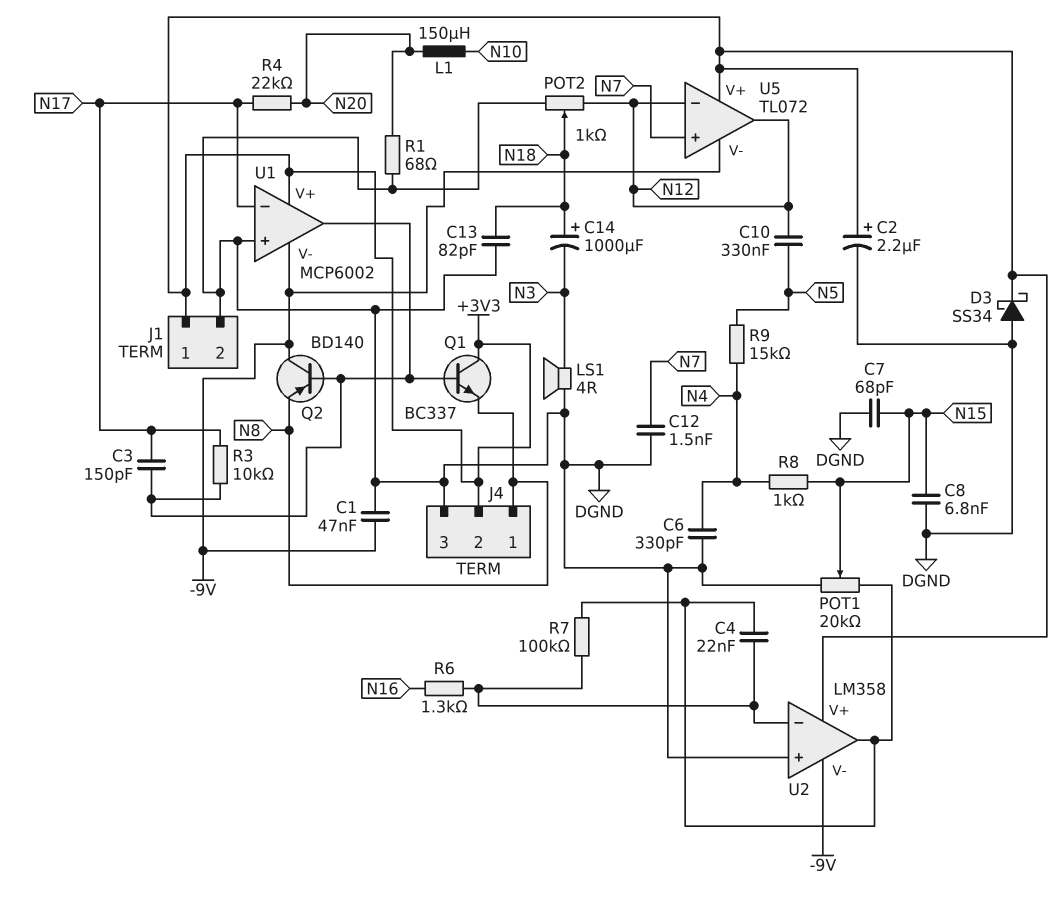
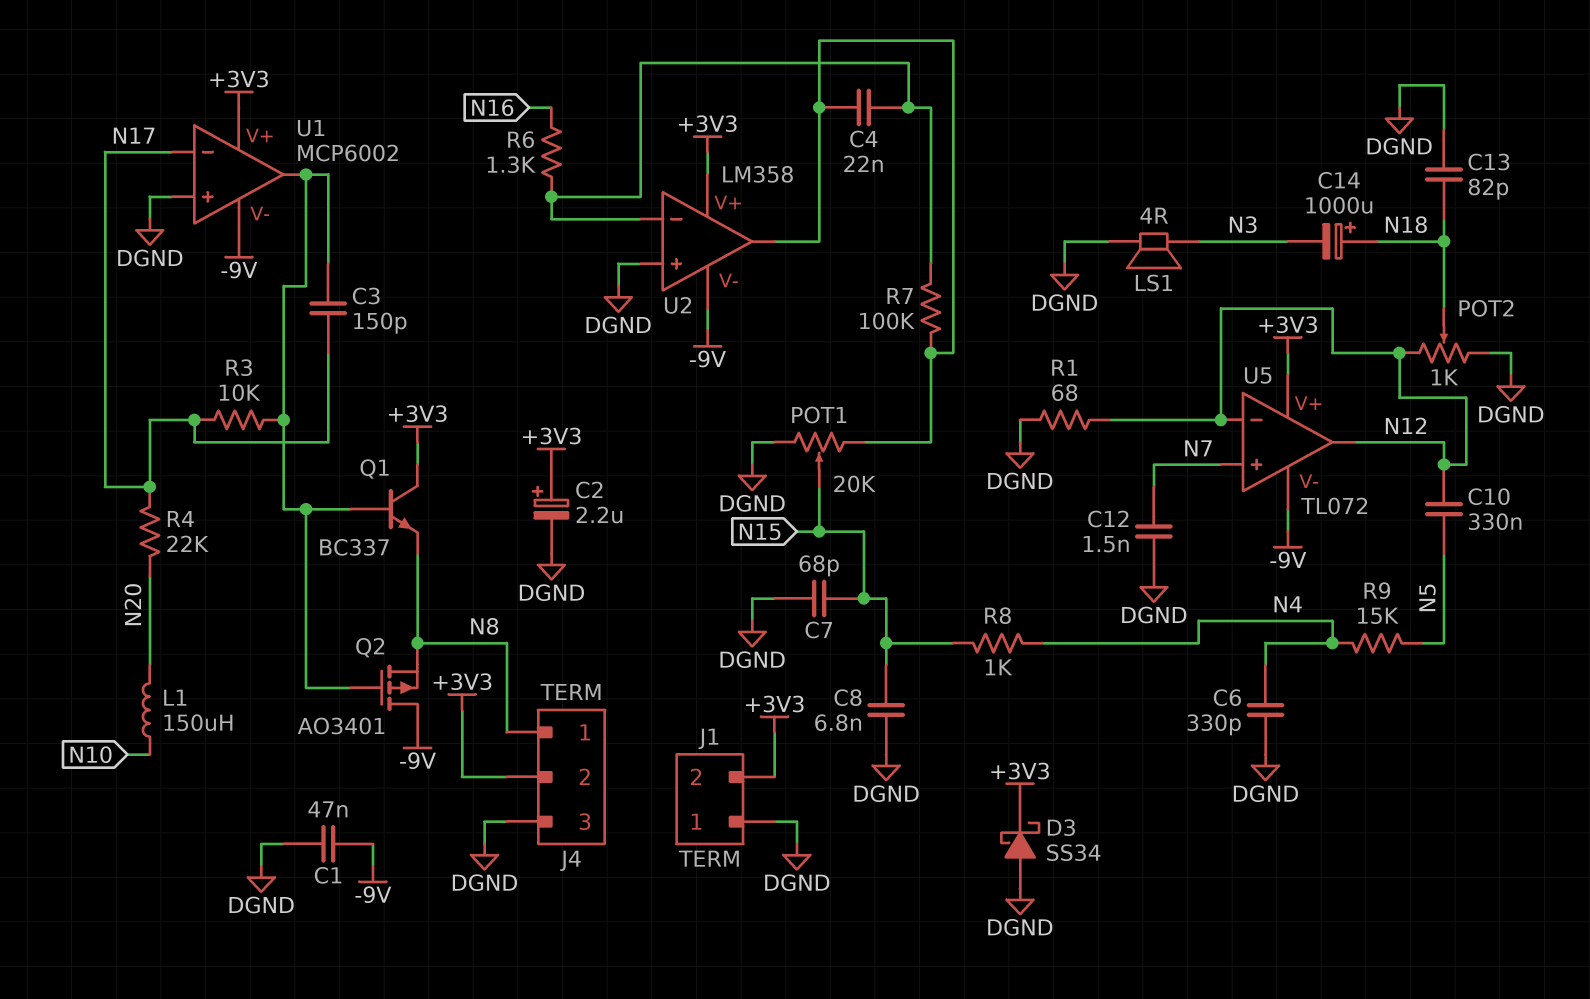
J1 pin 1: +3V3 -> DGND
J1 pin 2: DGND -> +3V3
Q2: PNP BD140 (B U1/out, C -9V, E N8) -> PMOS AO3401 (G U1/out, D -9V, S N8)
R1: 68 (DGND, N20) -> 68 (DGND, N12)

